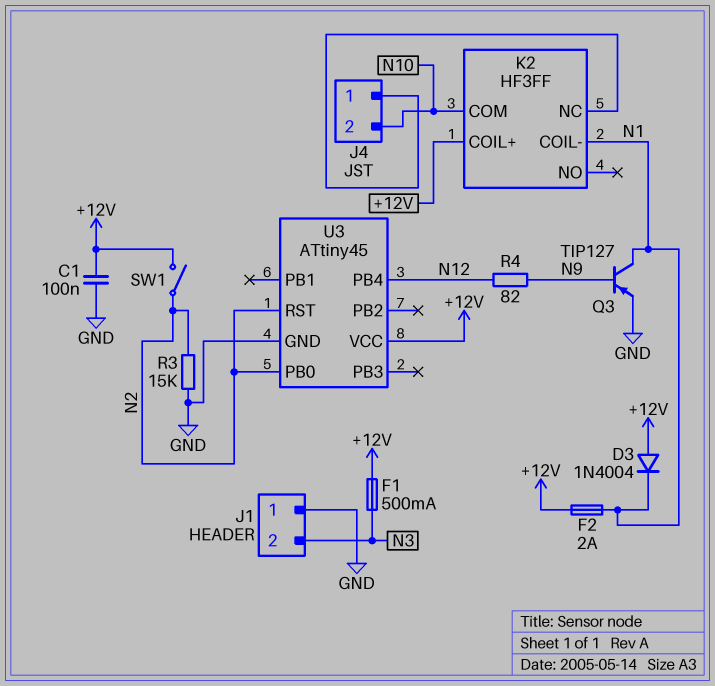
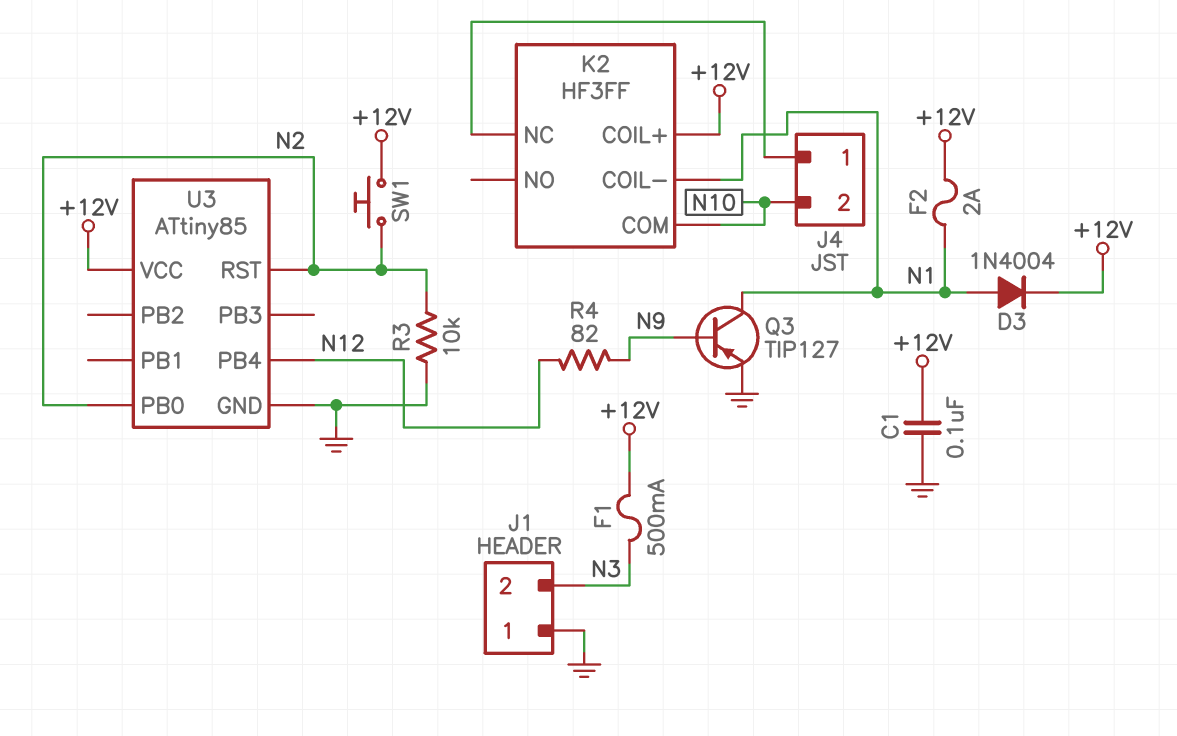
D3: diode 1N4004 (A +12V, K N1) -> diode 1N4004 (A N1, K +12V)
R3: 15k (GND, N2) -> 10k (GND, N2)
SW1: switch (+12V, N2) -> button (+12V, N2)
U3: ATtiny45 -> ATtiny85

